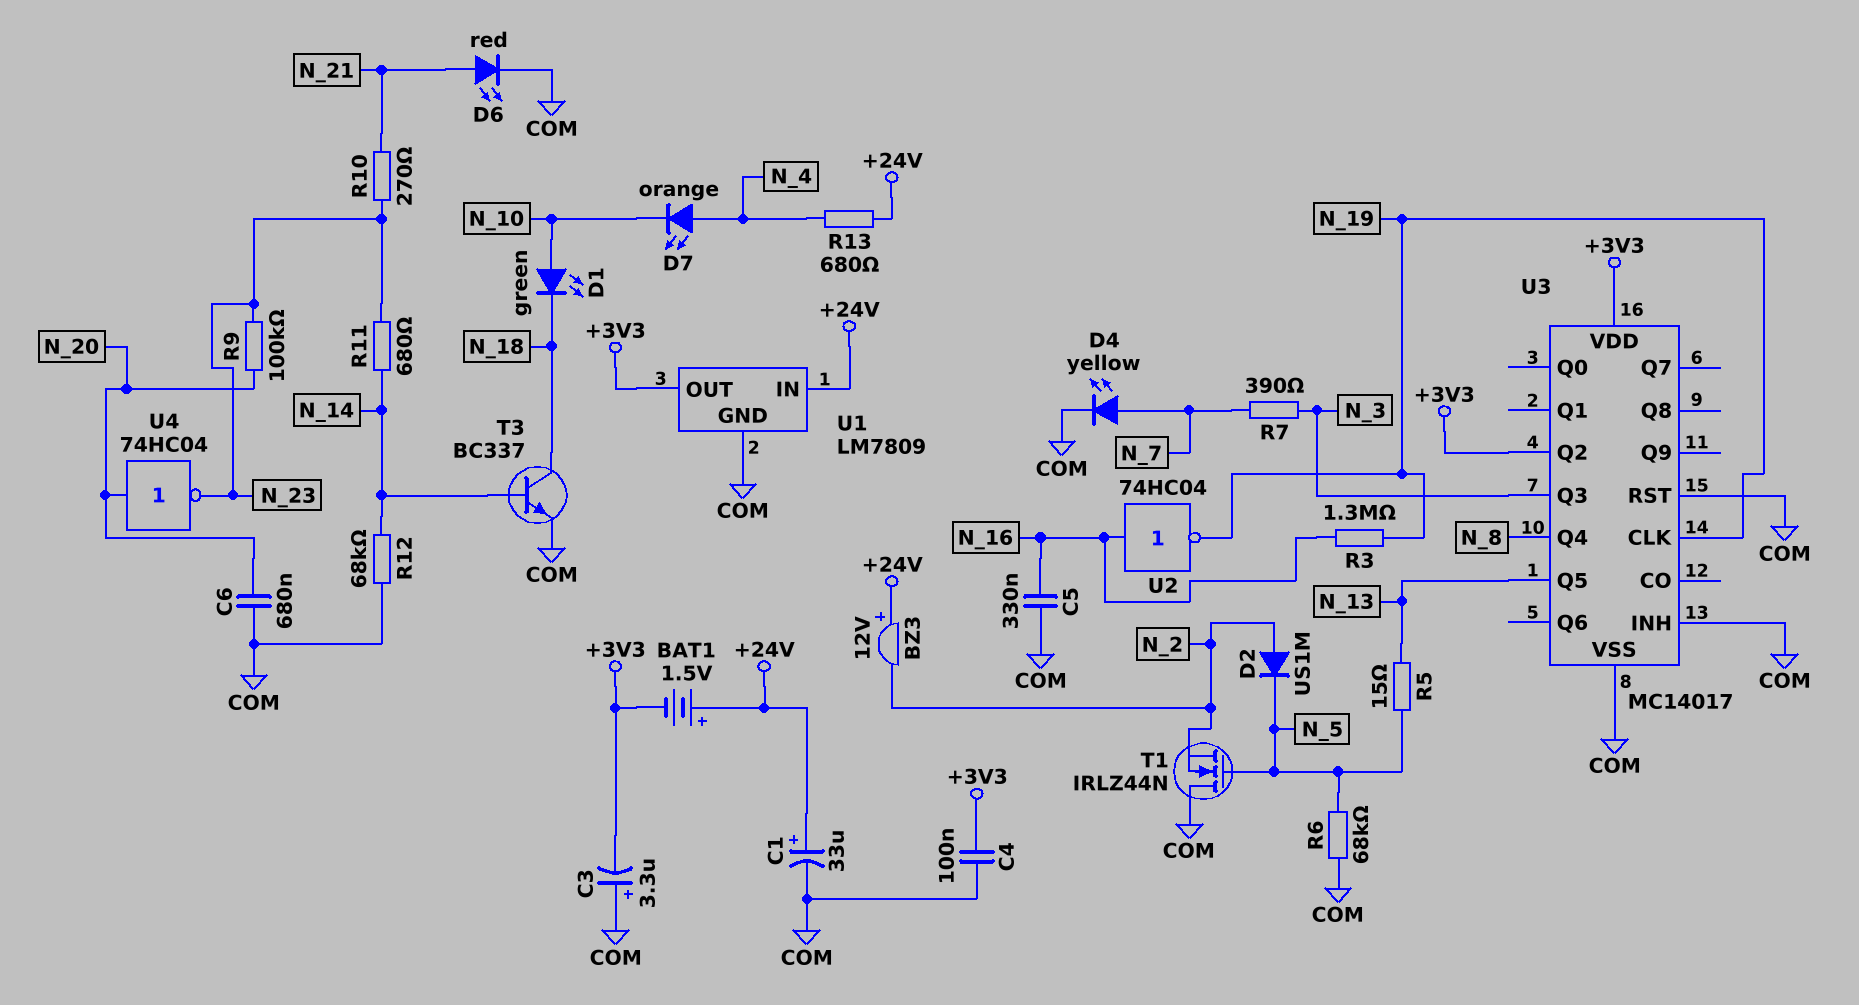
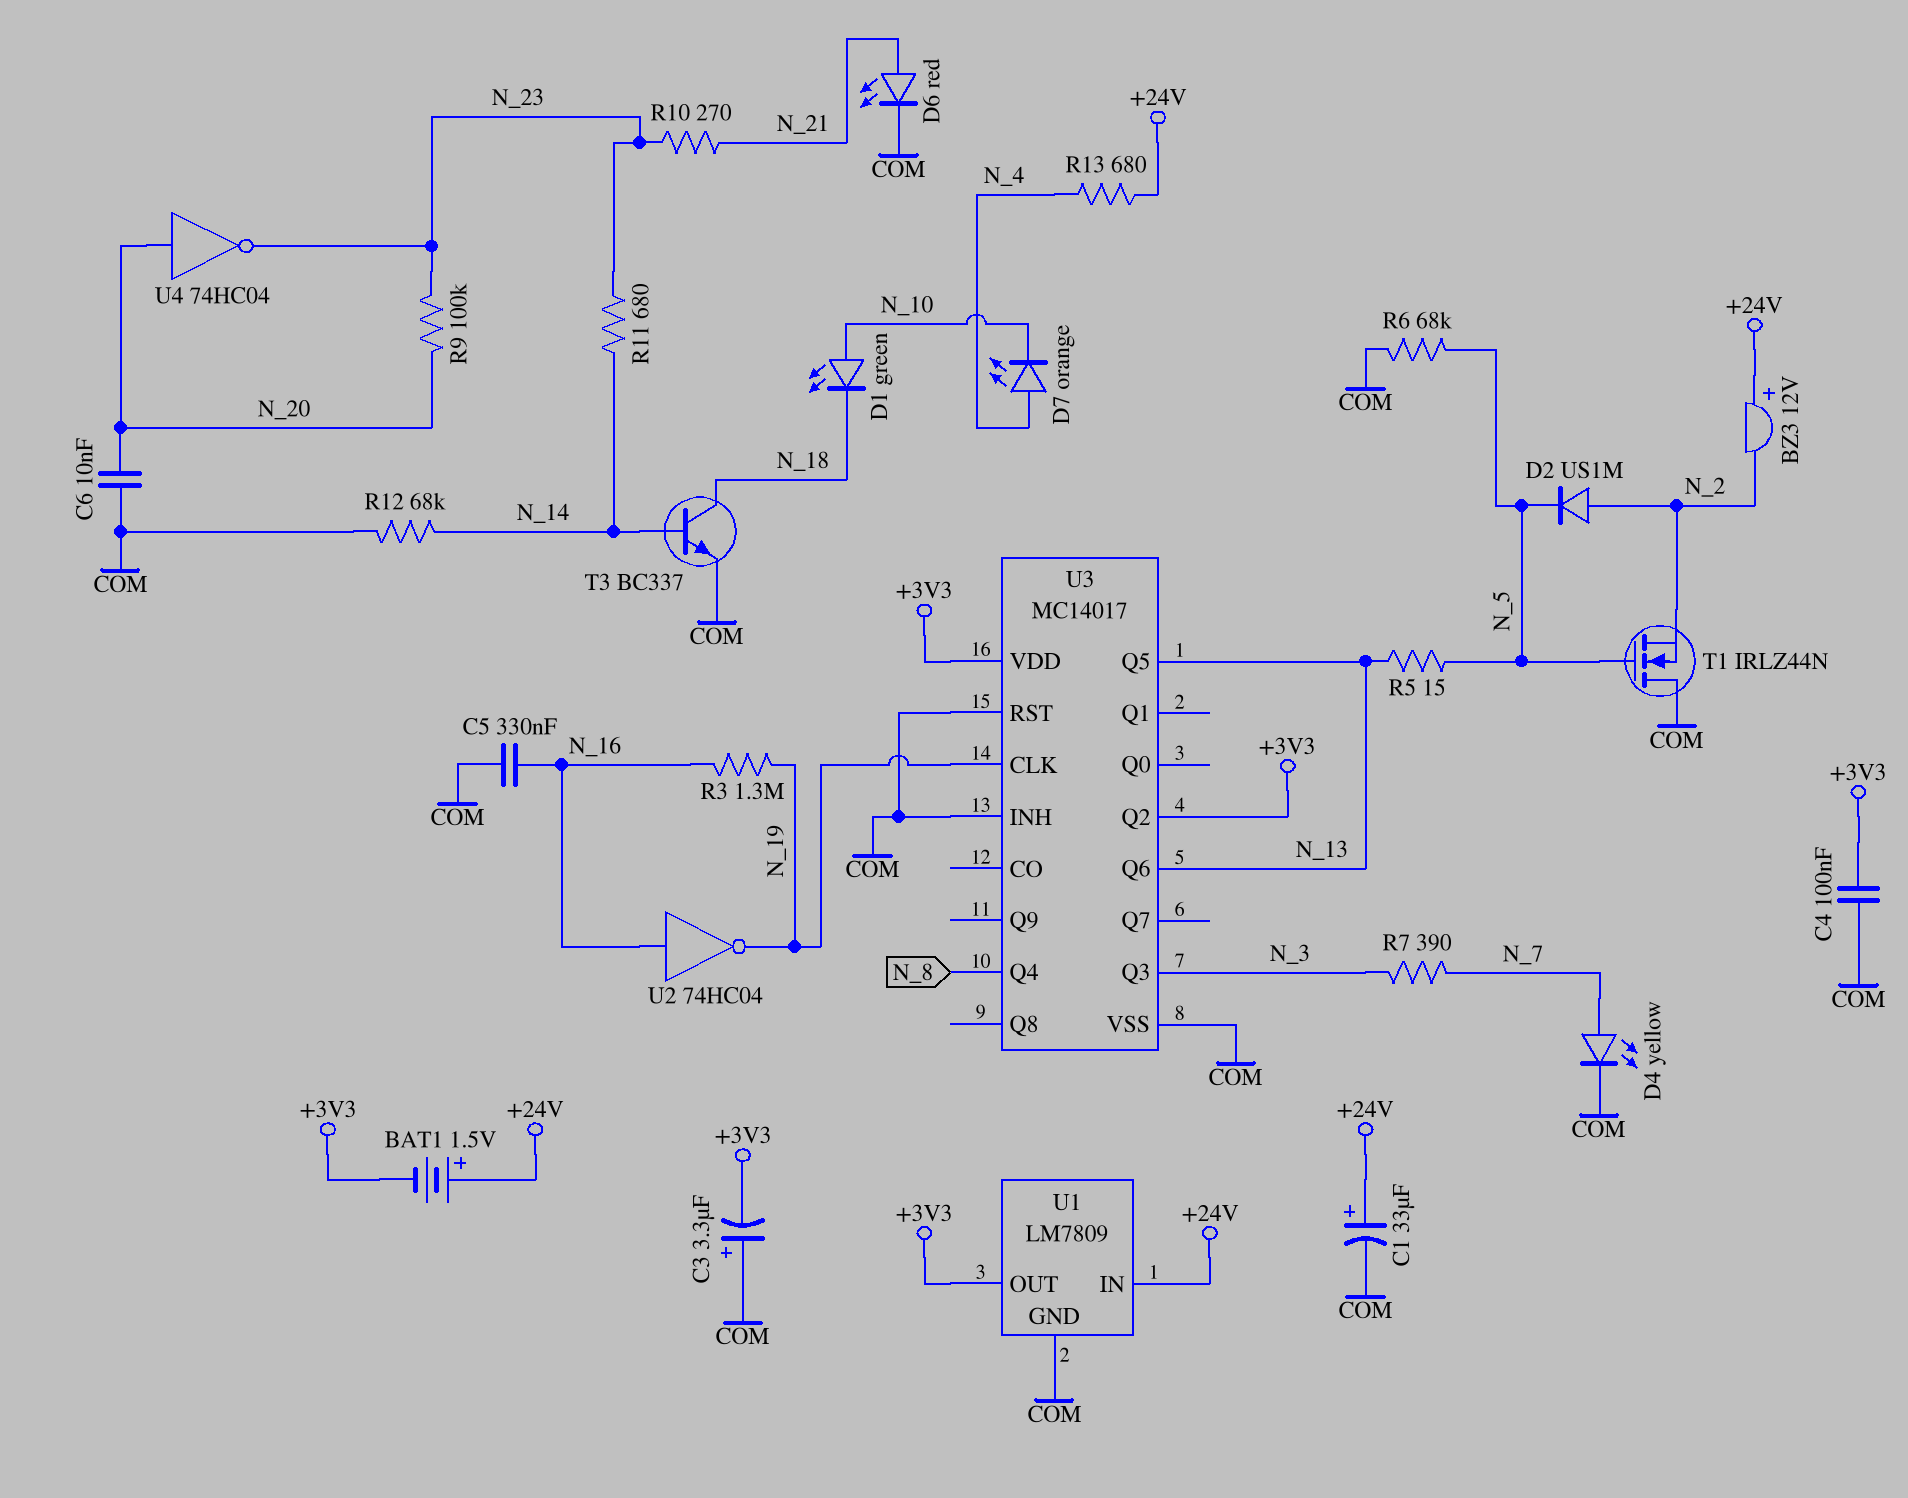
C6: 680nF (COM, N_20) -> 10nF (COM, N_20)
U3 pin Q6: none -> N_13

